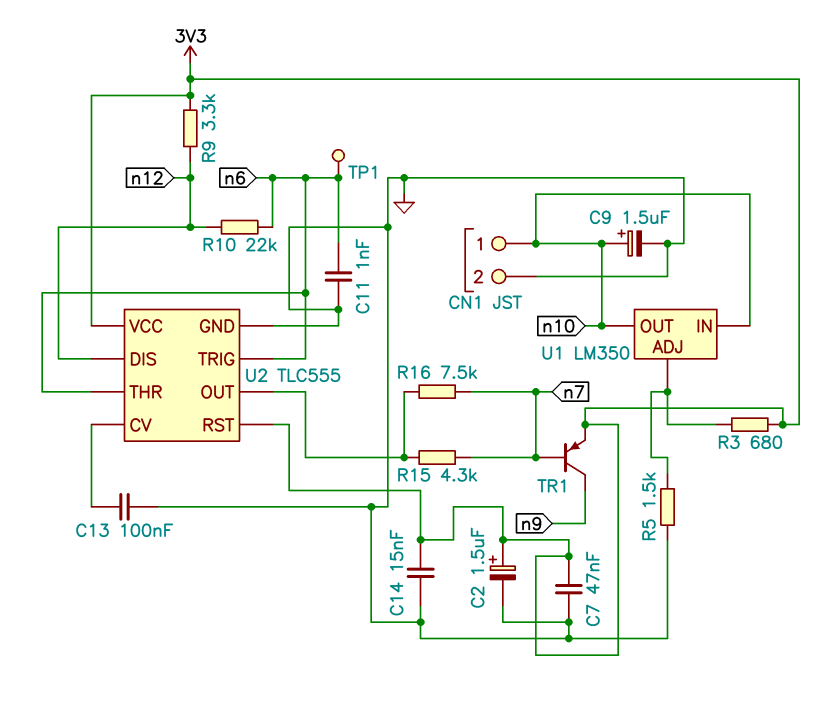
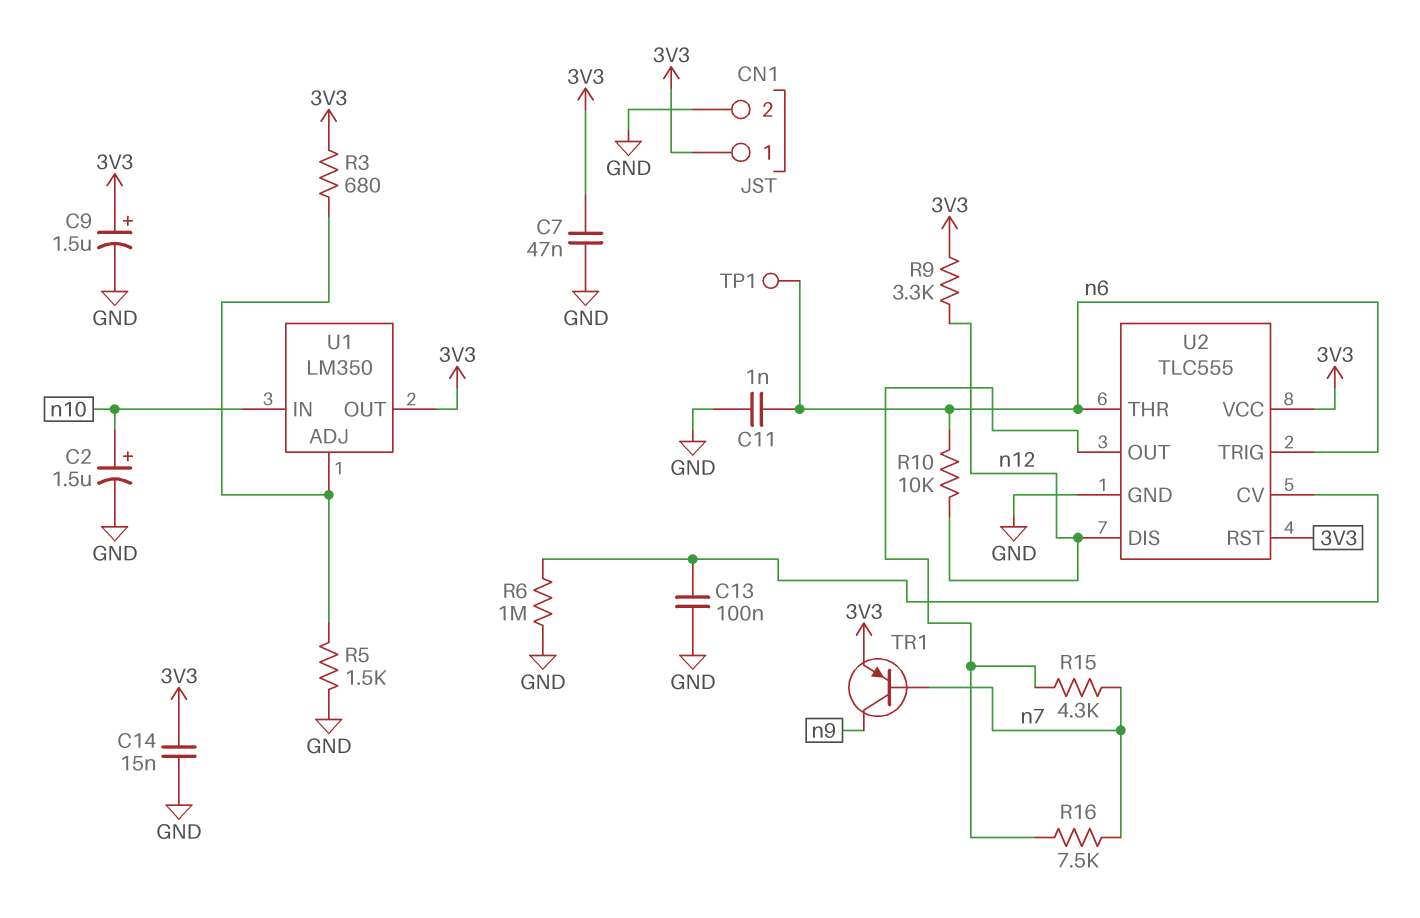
C2: 1.5uF (plus 3V3, minus GND) -> 1.5uF (plus n10, minus GND)
C9: 1.5uF (plus n10, minus GND) -> 1.5uF (plus 3V3, minus GND)
CN1 pin 1: n10 -> 3V3
R6: none -> 1M (GND, U2/CV)
R10: 22k (n6, n12) -> 10k (n6, n12)
U1 pin OUT: n10 -> 3V3

